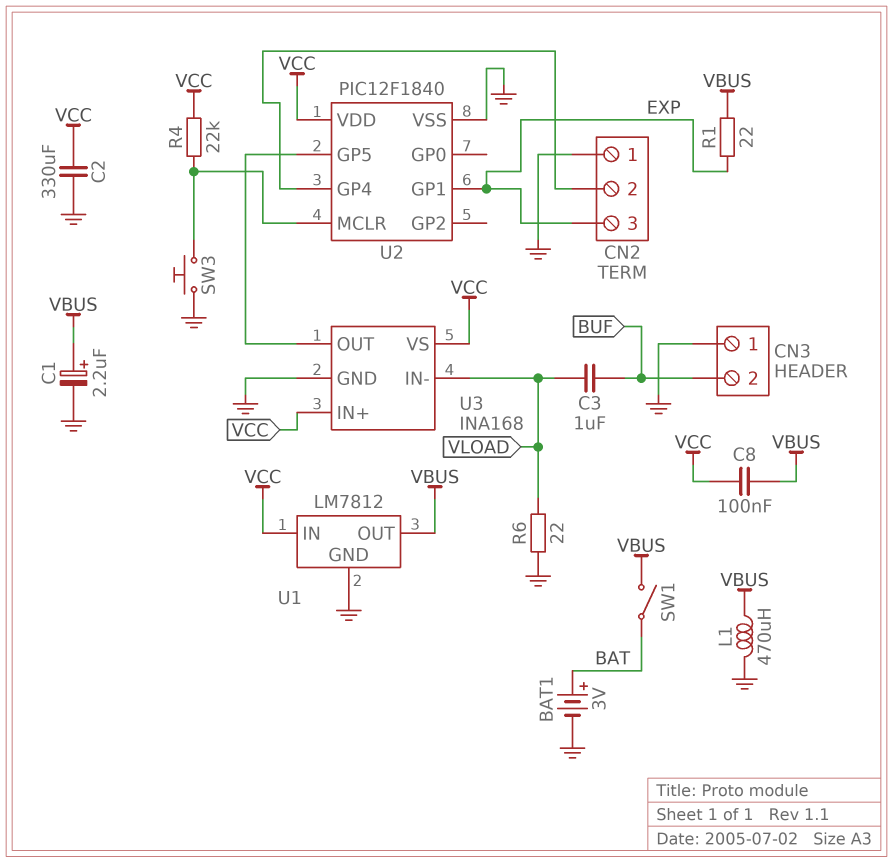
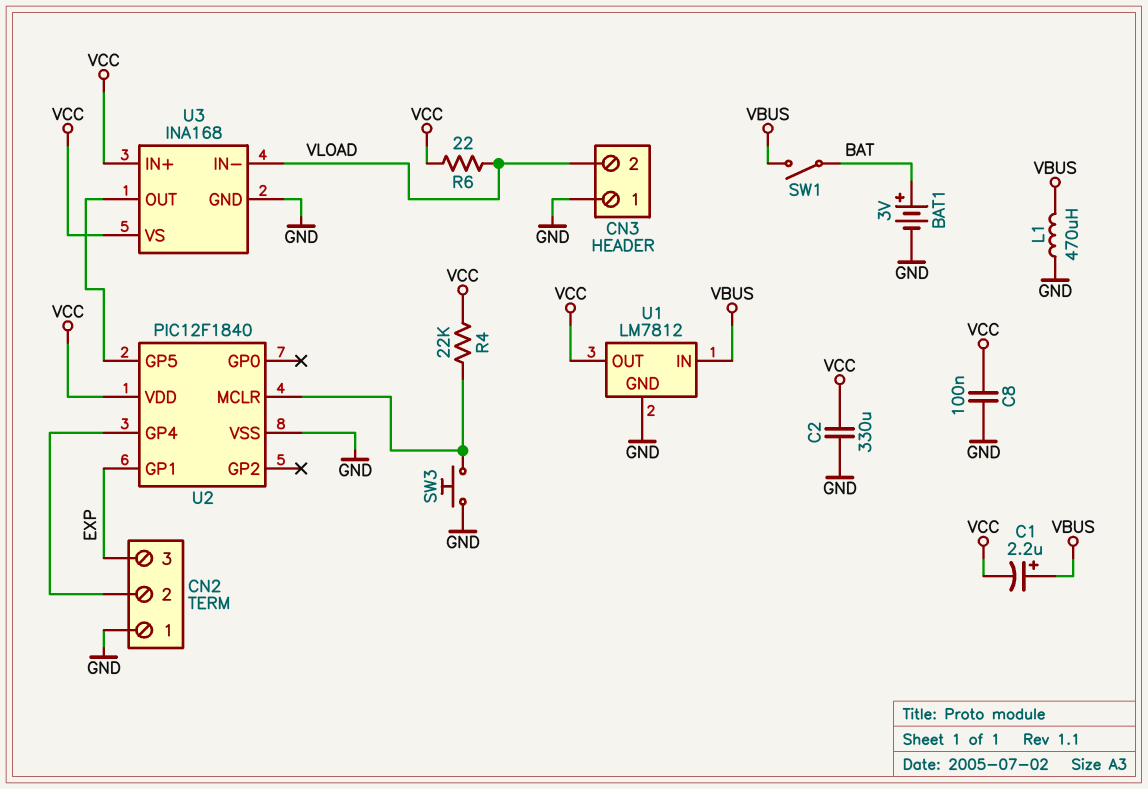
C1: 2.2uF (plus VBUS, minus GND) -> 2.2uF (plus VBUS, minus VCC)
C3: 1uF (BUF, VLOAD) -> none
C8: 100nF (VBUS, VCC) -> 100nF (GND, VCC)
CN3 pin 2: BUF -> VLOAD
R1: 22 (EXP, VBUS) -> none
R6: 22 (GND, VLOAD) -> 22 (VCC, VLOAD)
U1 pin IN: VCC -> VBUS
U1 pin OUT: VBUS -> VCC

